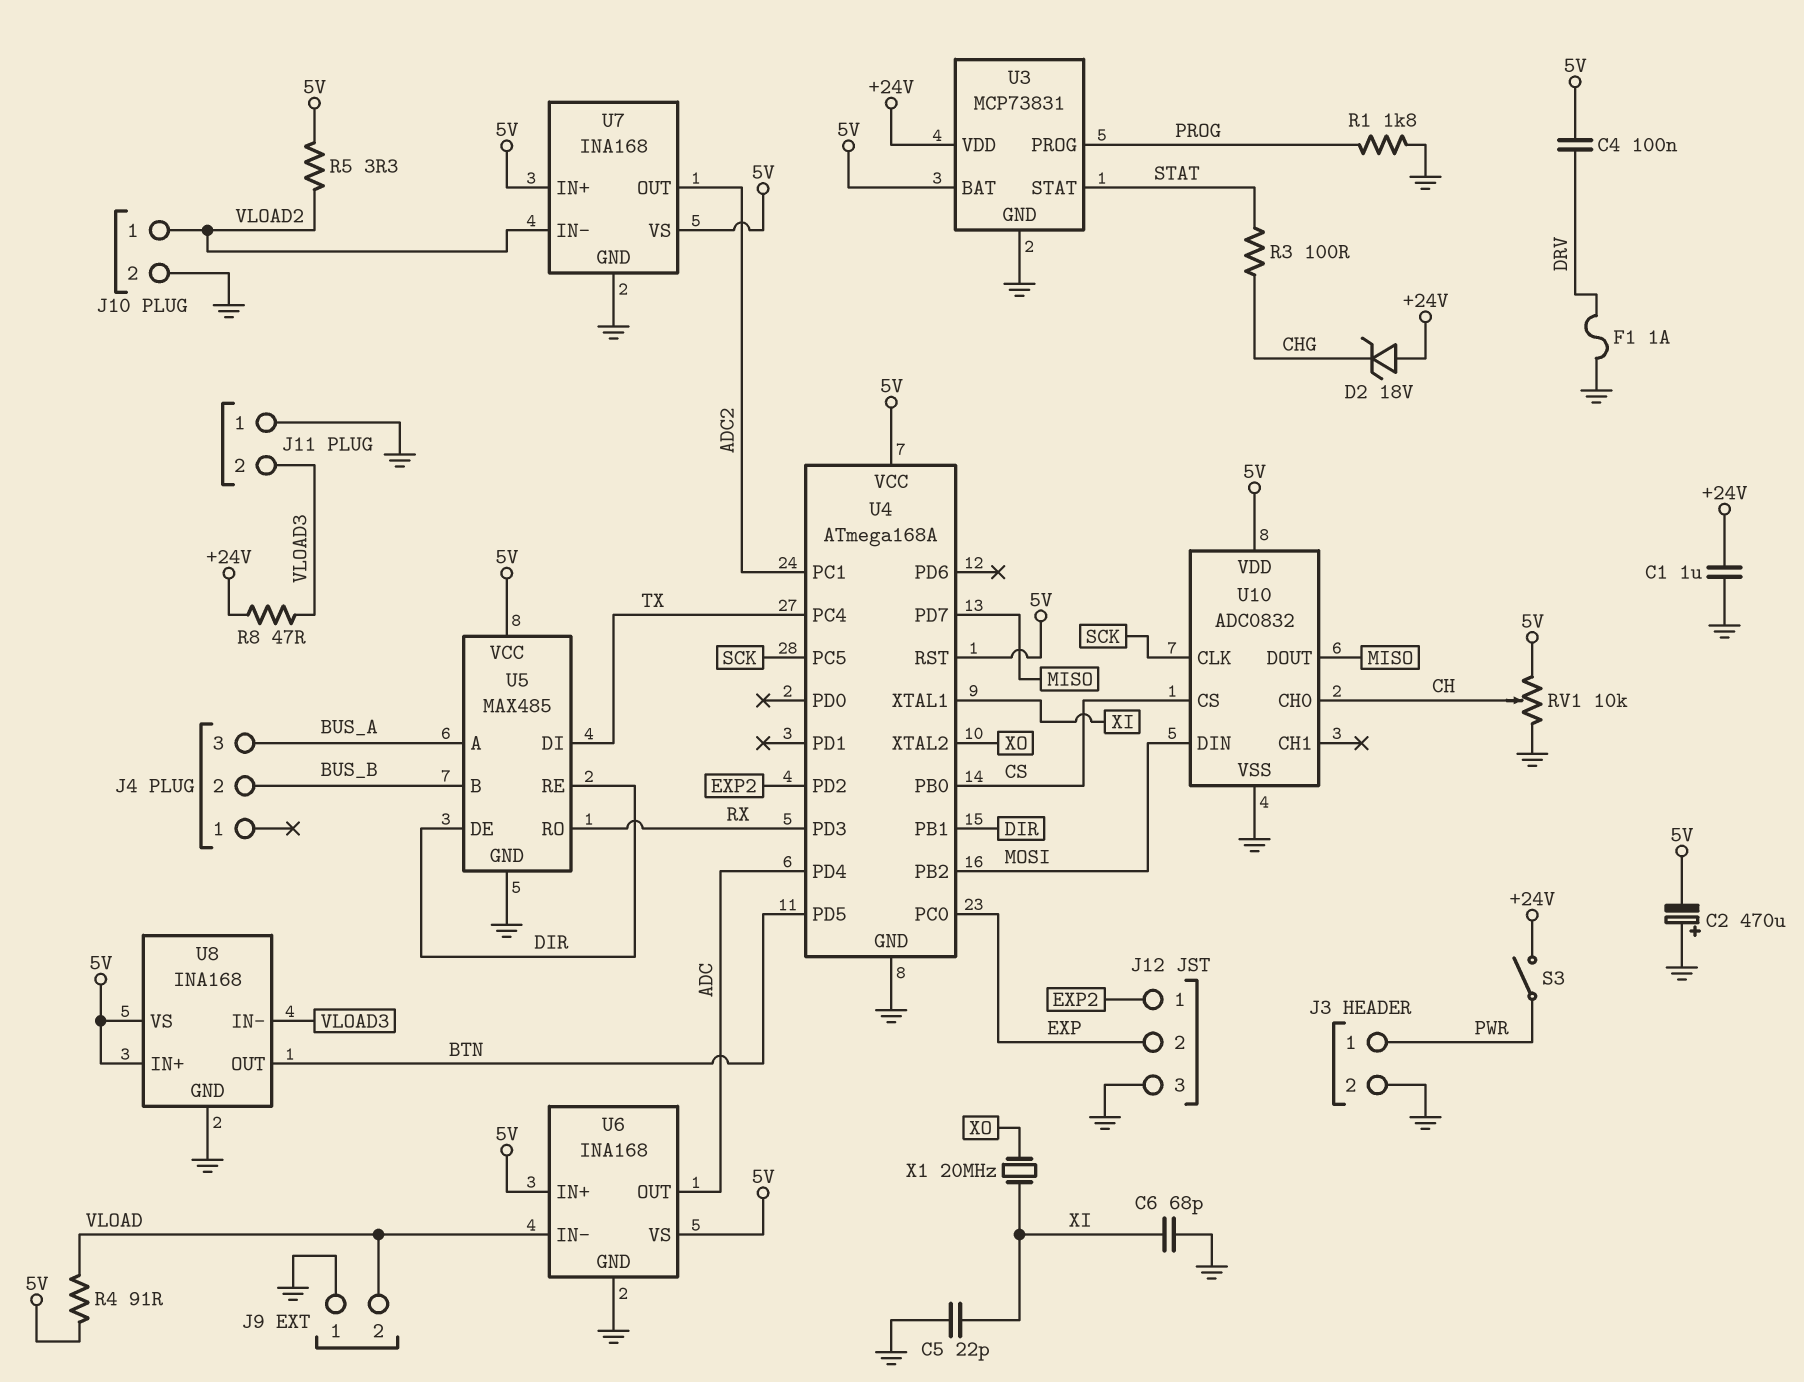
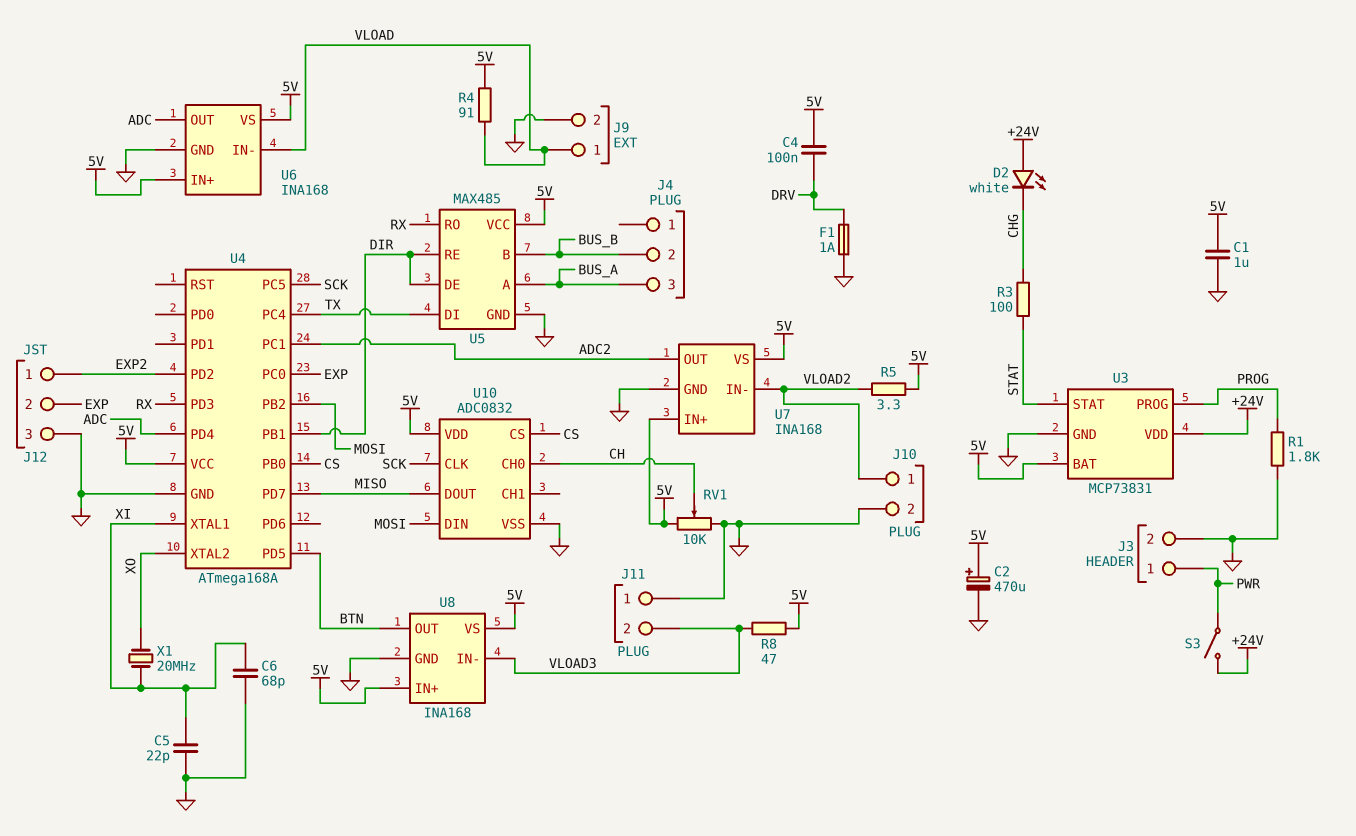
C1: 1uF (+24V, GND) -> 1uF (5V, GND)
C2: 470uF (plus GND, minus 5V) -> 470uF (plus 5V, minus GND)
D2: zener 18V (A +24V, K CHG) -> LED white (A +24V, K CHG)
J9 pin 1: GND -> VLOAD
J9 pin 2: VLOAD -> GND
R8: 47 (+24V, VLOAD3) -> 47 (5V, VLOAD3)
U4 pin RST: 5V -> none

